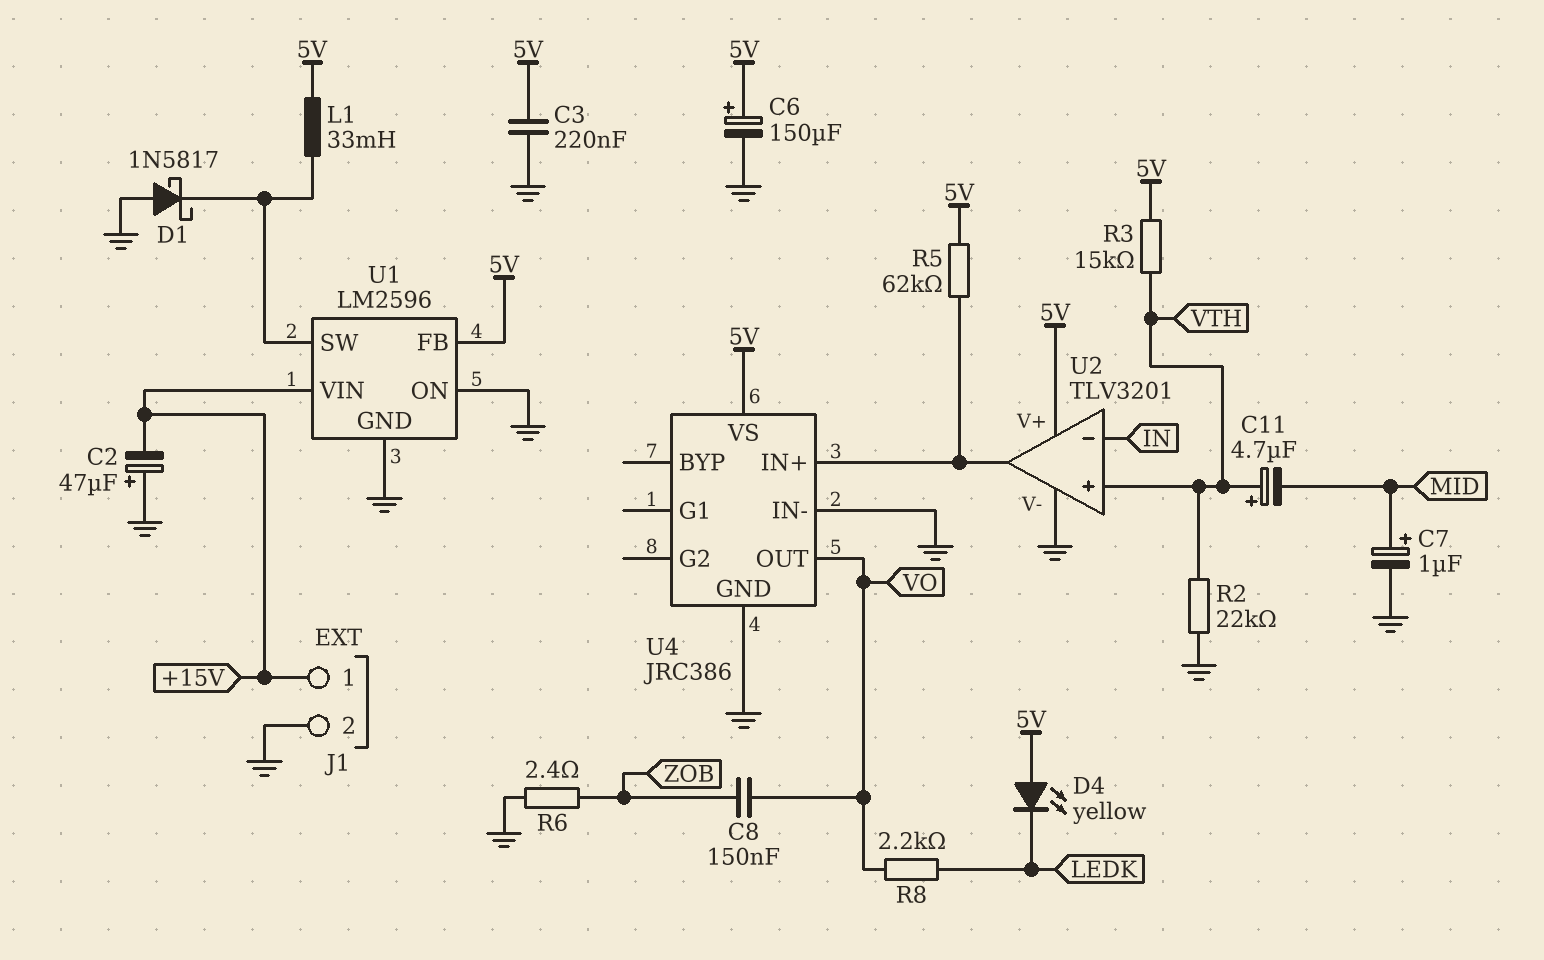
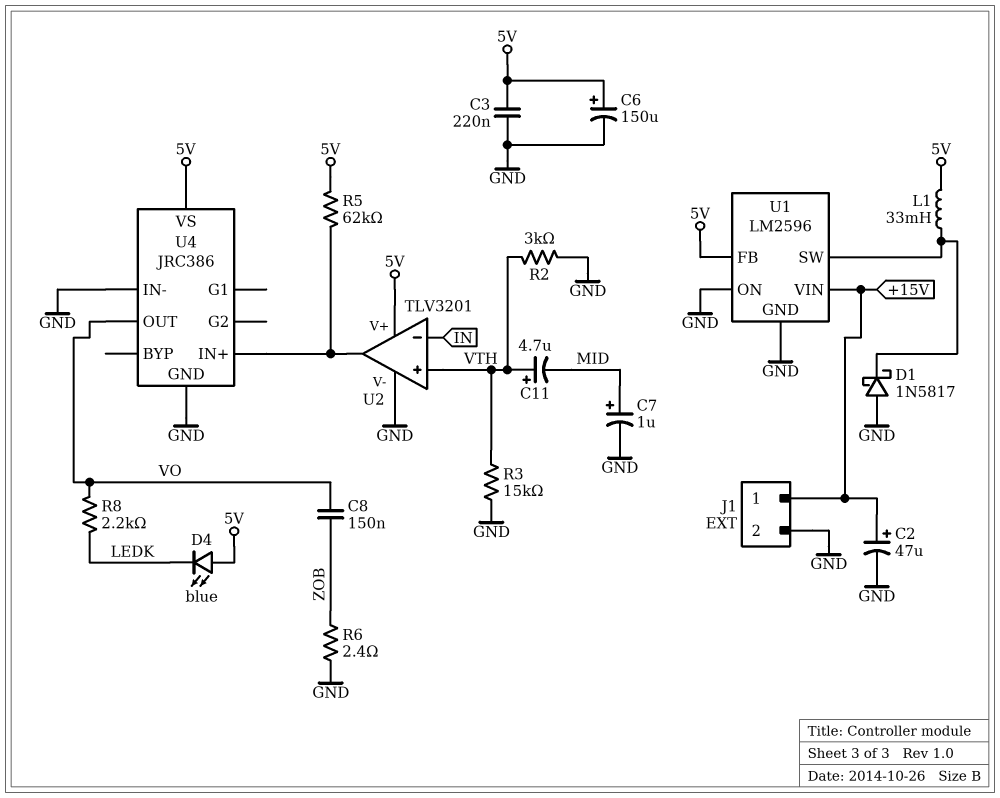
C2: 47uF (plus GND, minus +15V) -> 47uF (plus +15V, minus GND)
D4: LED yellow (A 5V, K LEDK) -> LED blue (A 5V, K LEDK)
R2: 22k (GND, VTH) -> 3k (GND, VTH)
R3: 15k (5V, VTH) -> 15k (GND, VTH)

